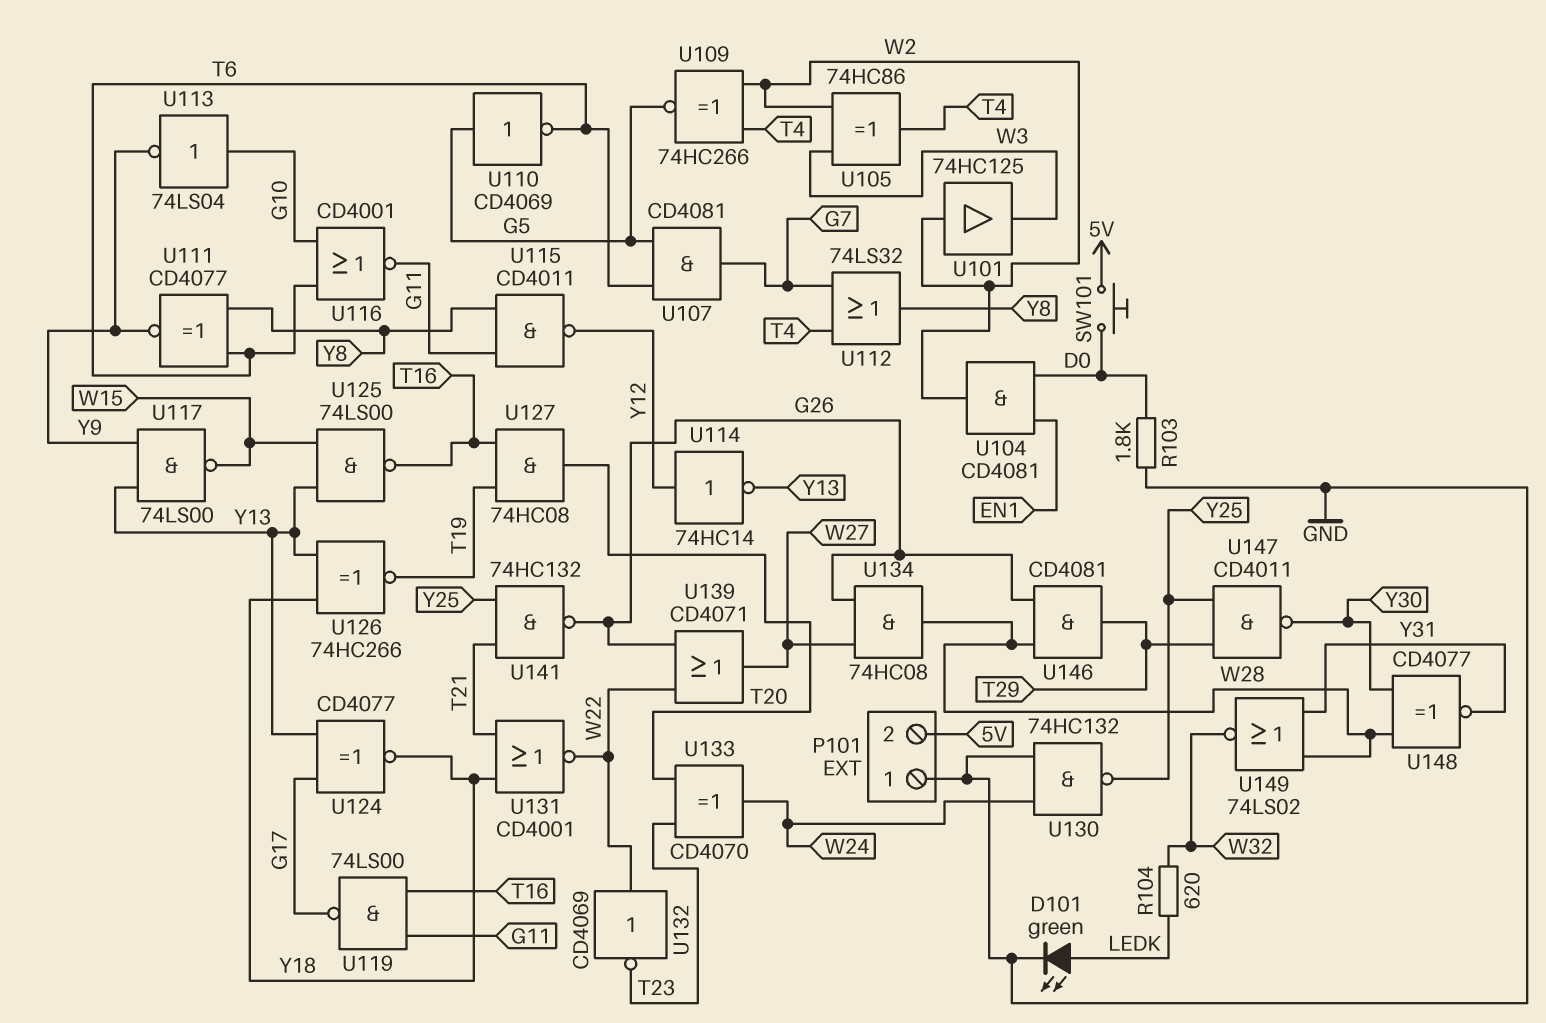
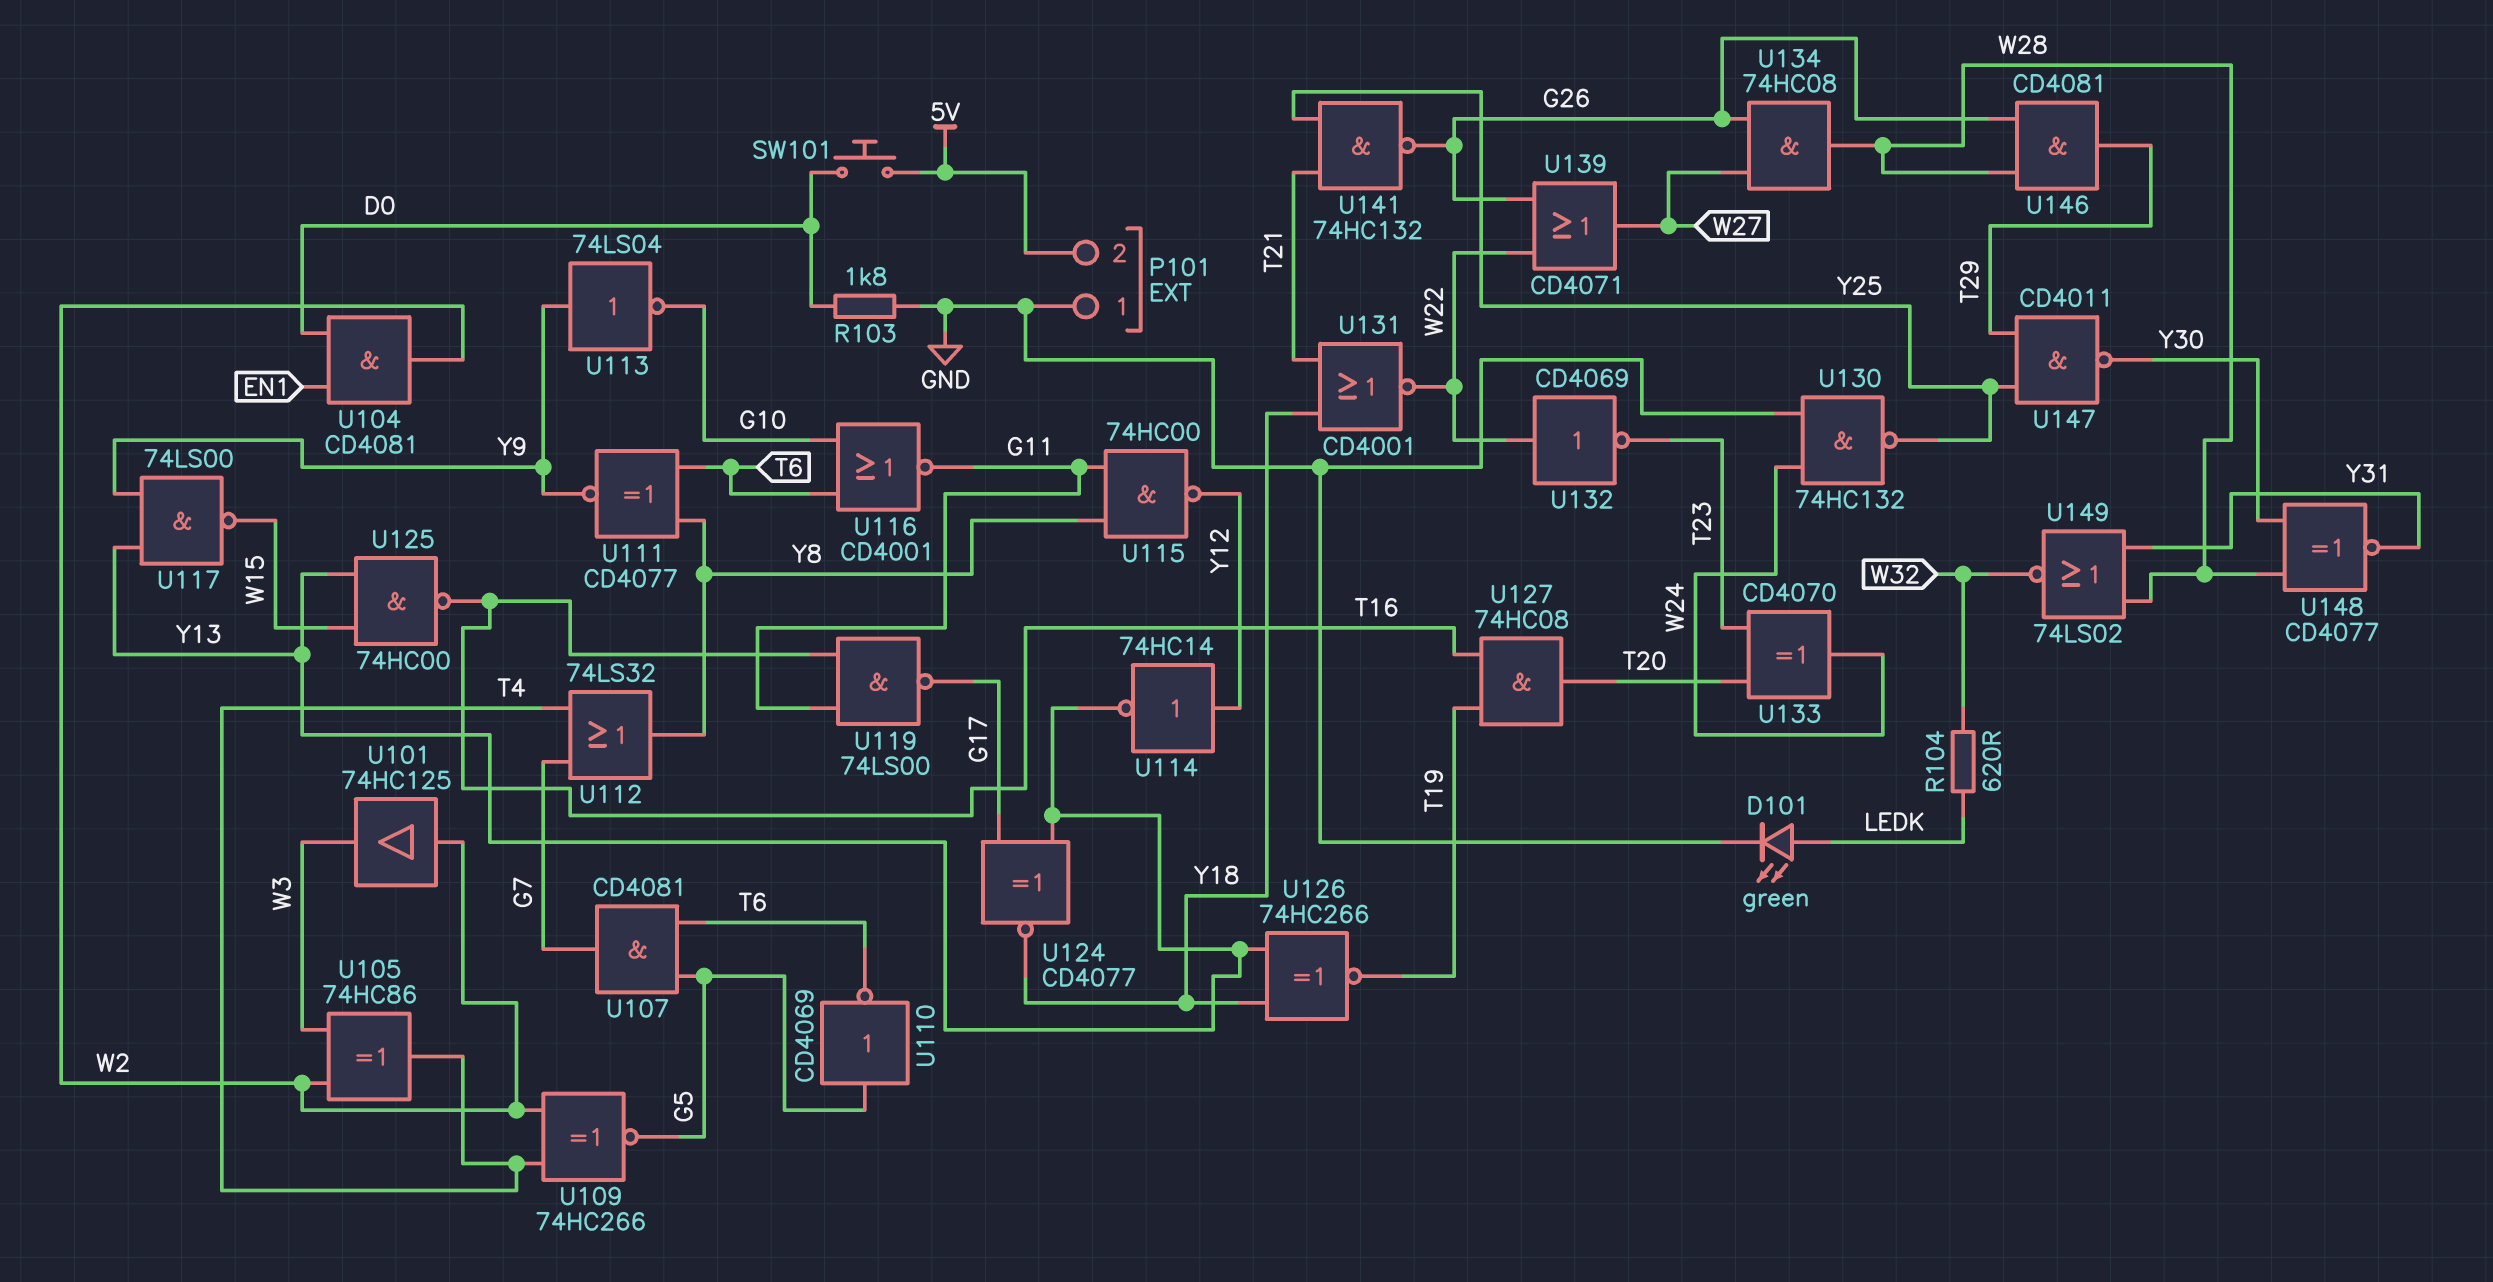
U113: NOT 74LS04 (in G10, out Y9) -> NOT 74LS04 (in Y9, out G10)
U115: NAND CD4011 (in G11, in Y8, out Y12) -> NAND 74HC00 (in G11, in Y8, out Y12)
U125: NAND 74LS00 (in W15, in Y13, out T16) -> NAND 74HC00 (in W15, in Y13, out T16)

